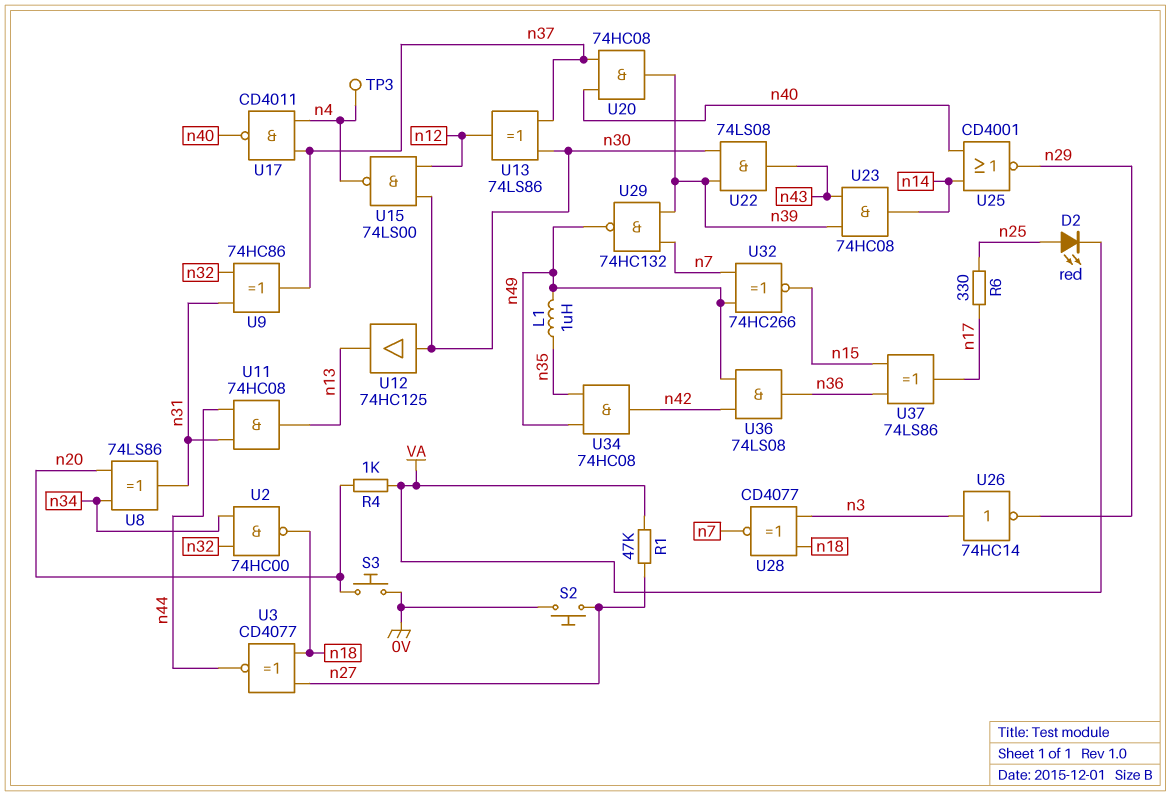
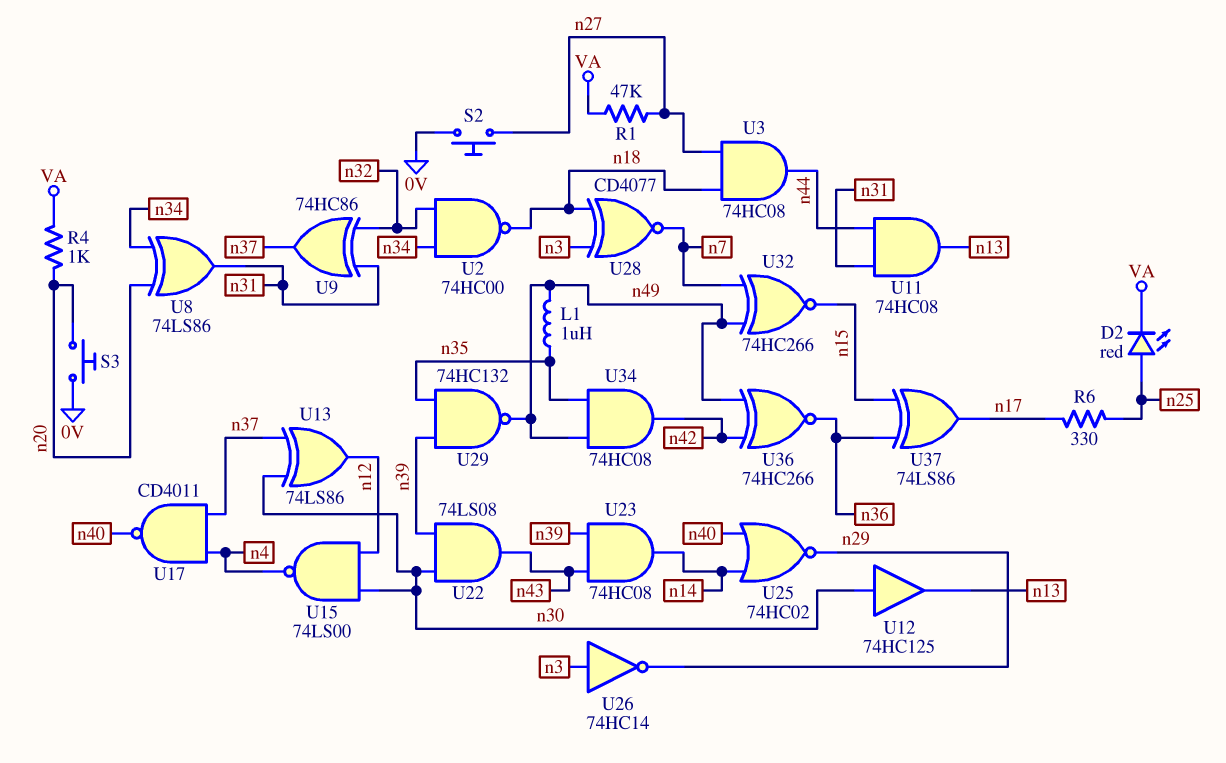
TP3: test point (n4) -> none
U3: XNOR CD4077 (in n18, in n27, out n44) -> AND 74HC08 (in n18, in n27, out n44)
U20: AND 74HC08 (in n37, in n40, out n39) -> none
U25: NOR CD4001 (in n14, in n40, out n29) -> NOR 74HC02 (in n14, in n40, out n29)
U29: NAND 74HC132 (in n7, in n39, out n49) -> NAND 74HC132 (in n35, in n39, out n49)
U36: AND 74LS08 (in n42, in n49, out n36) -> XNOR 74HC266 (in n42, in n49, out n36)

